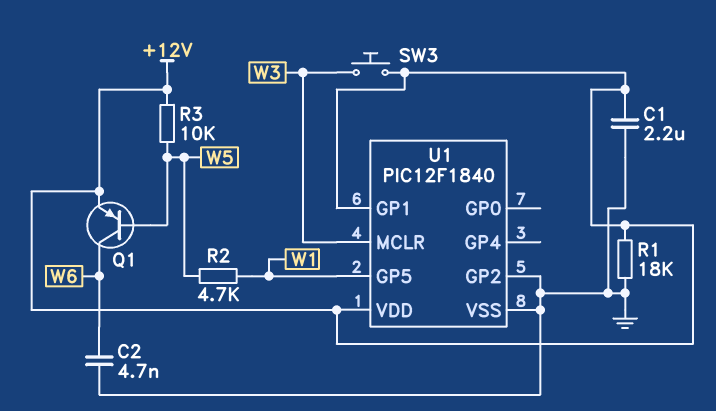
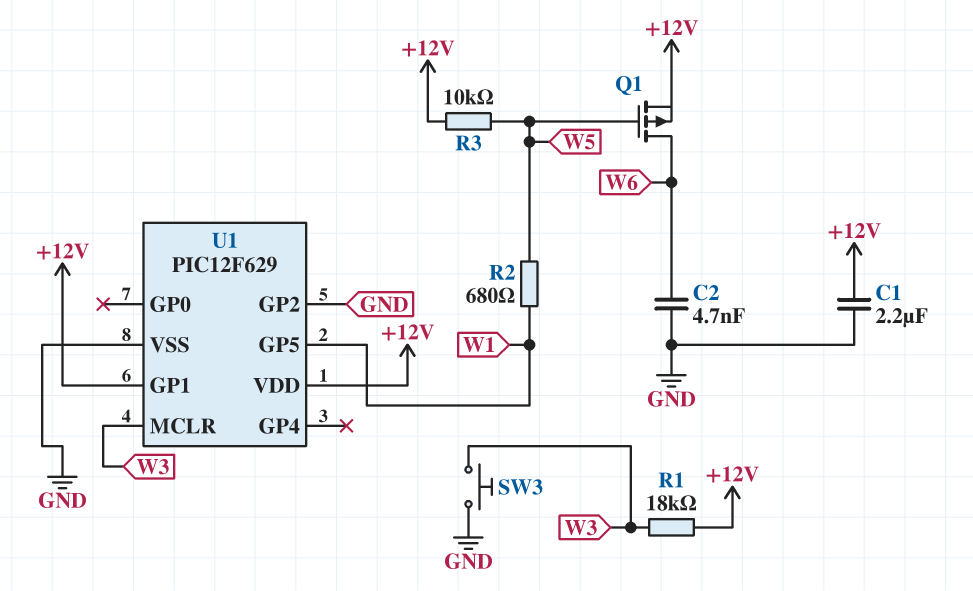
Q1: PNP (B W5, C W6, E +12V) -> PMOS (G W5, D W6, S +12V)
R1: 18k (+12V, GND) -> 18k (+12V, W3)
R2: 4.7k (W1, W5) -> 680 (W1, W5)
SW3: button (+12V, W3) -> button (GND, W3)
U1: PIC12F1840 -> PIC12F629

